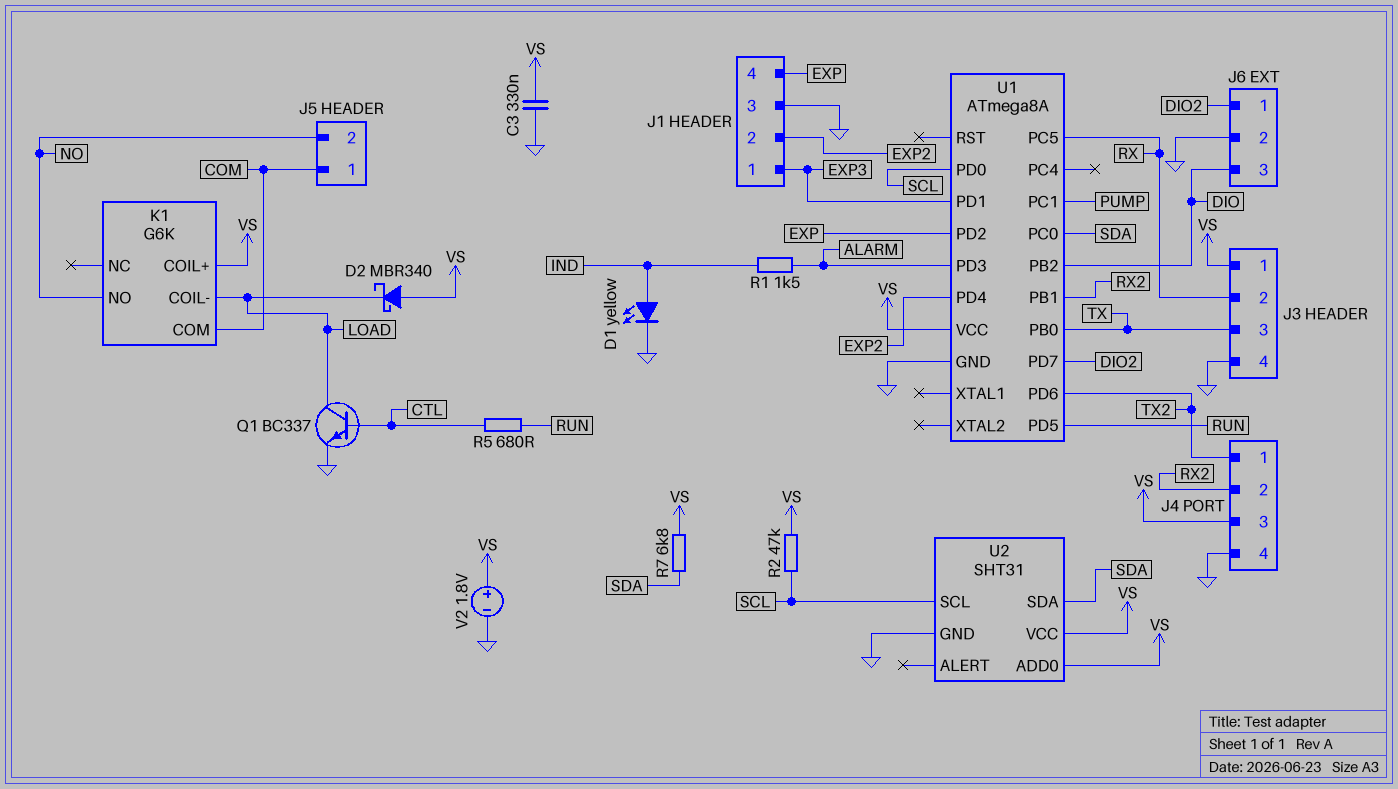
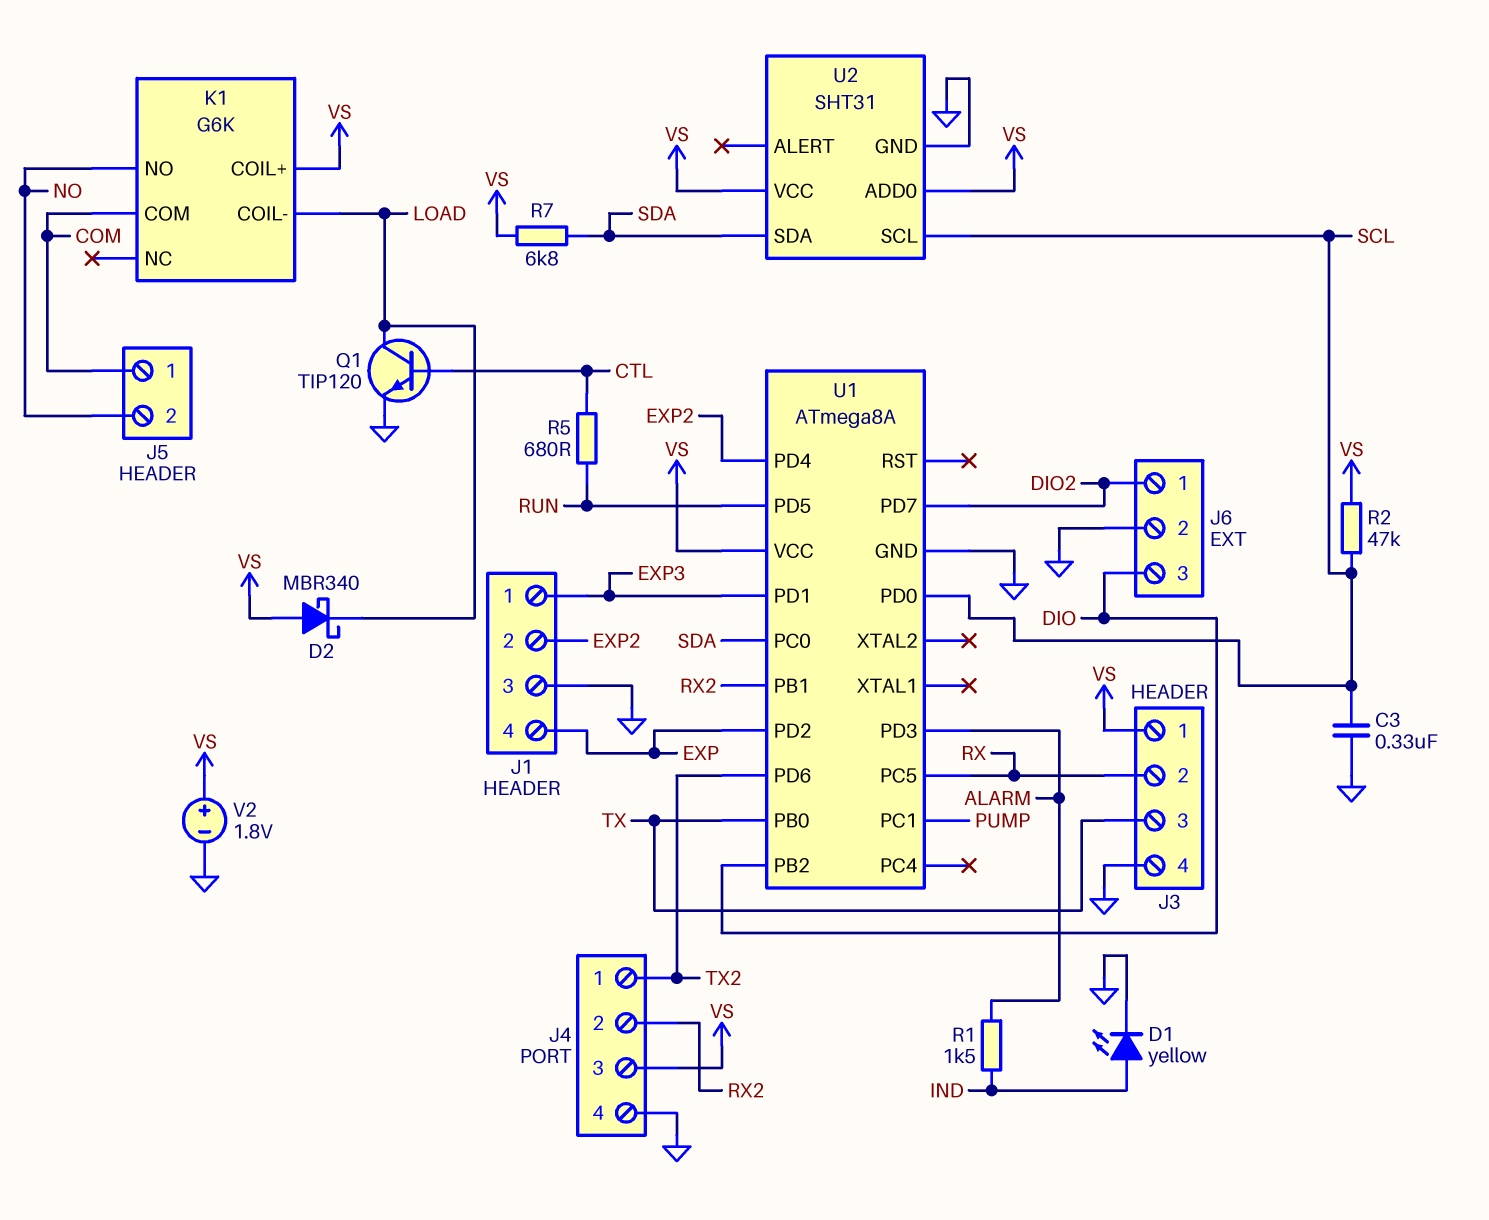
C3: 330nF (GND, VS) -> 330nF (GND, SCL)
Q1: NPN BC337 (B CTL, C LOAD, E GND) -> NPN TIP120 (B CTL, C LOAD, E GND)

